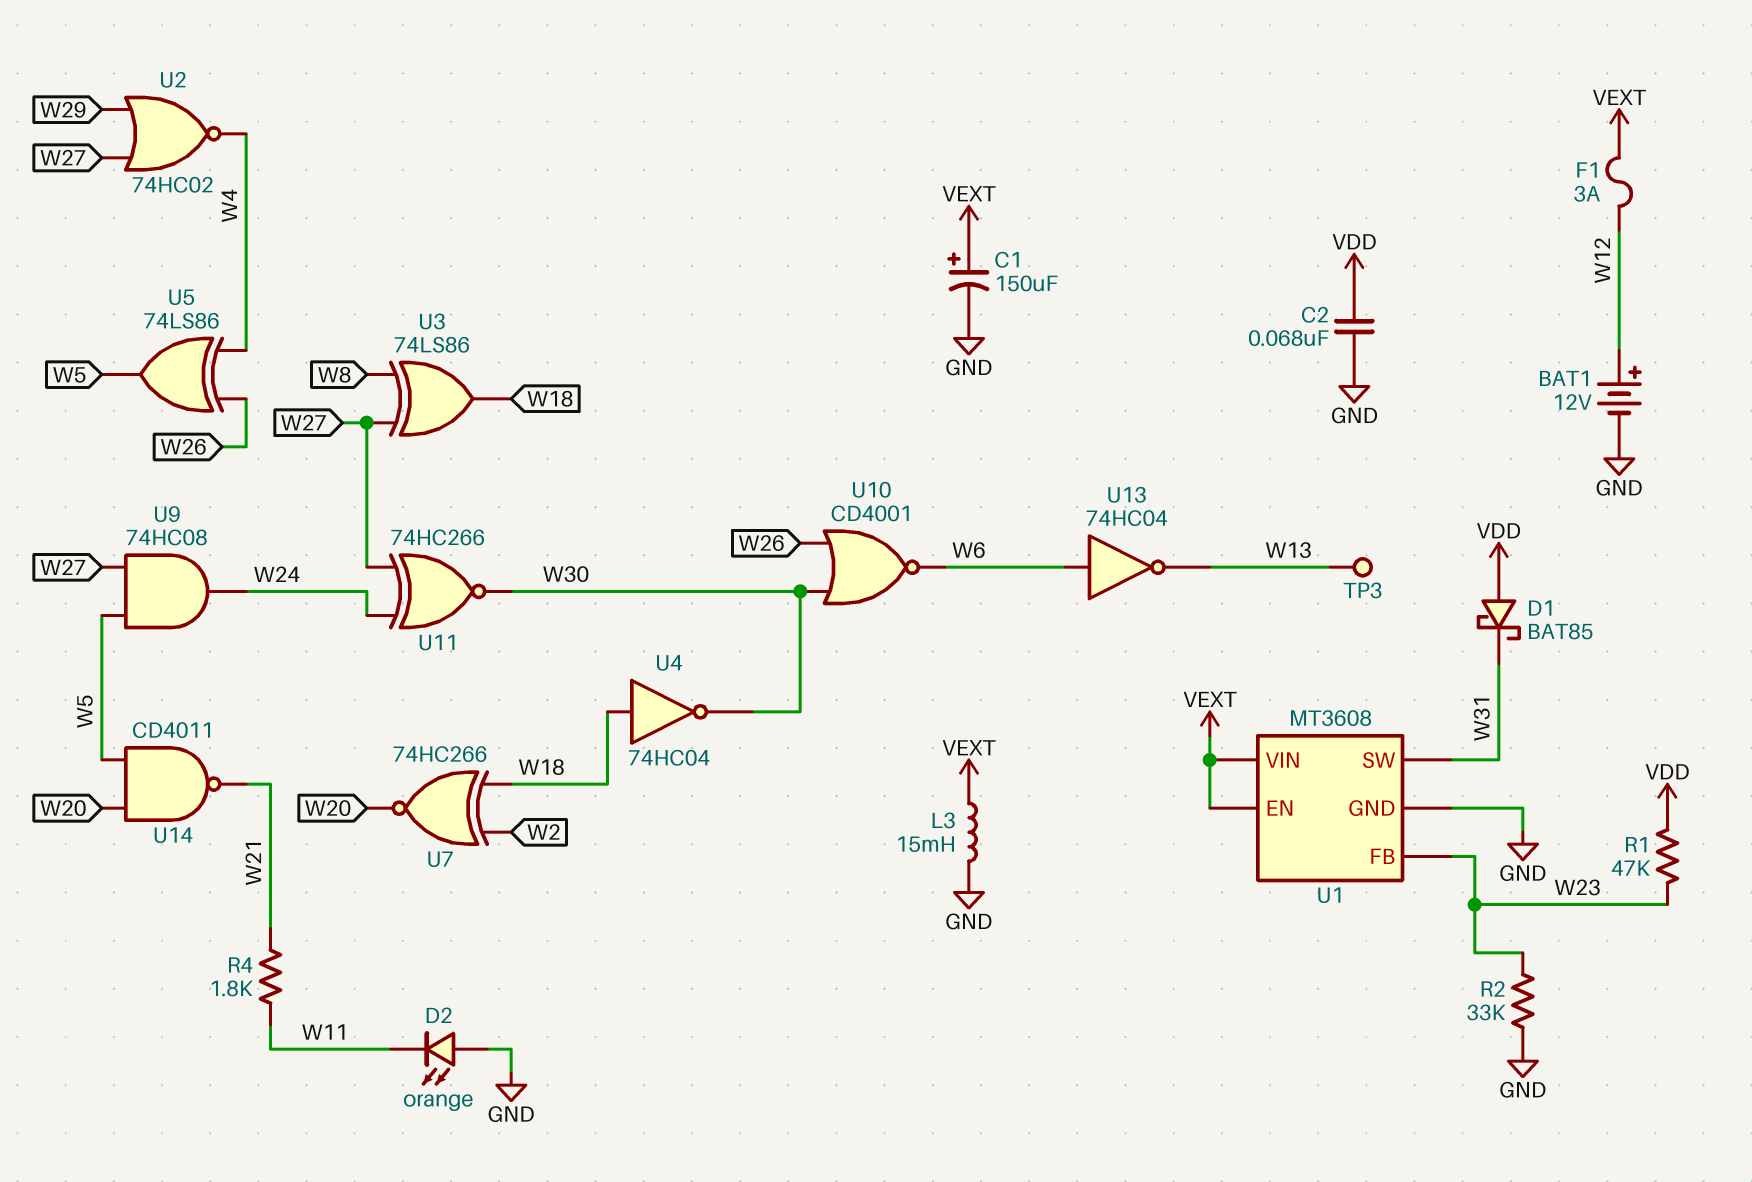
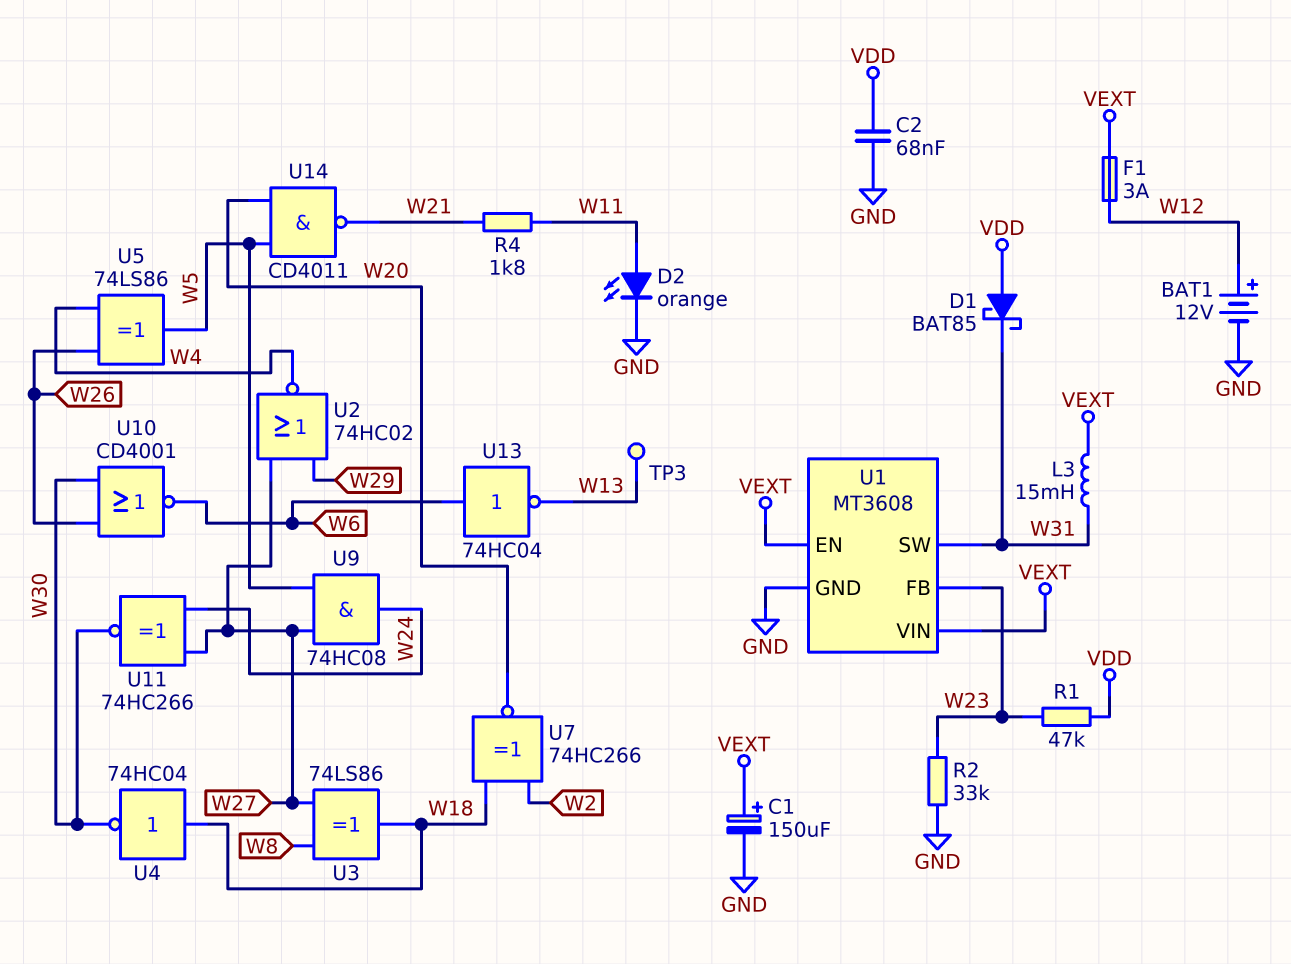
D2: LED orange (A GND, K W11) -> LED orange (A W11, K GND)
L3: 15mH (GND, VEXT) -> 15mH (VEXT, W31)

